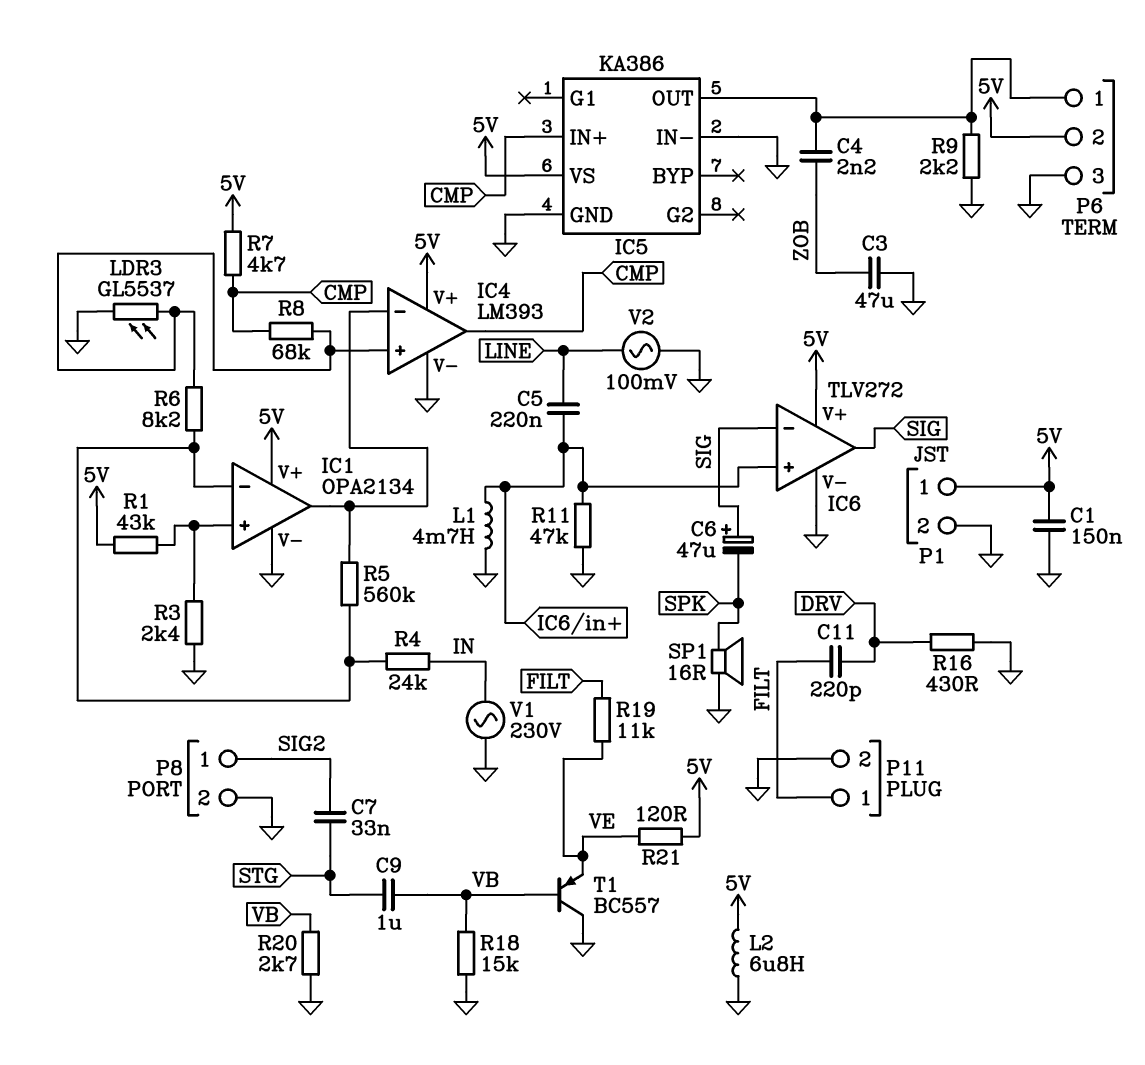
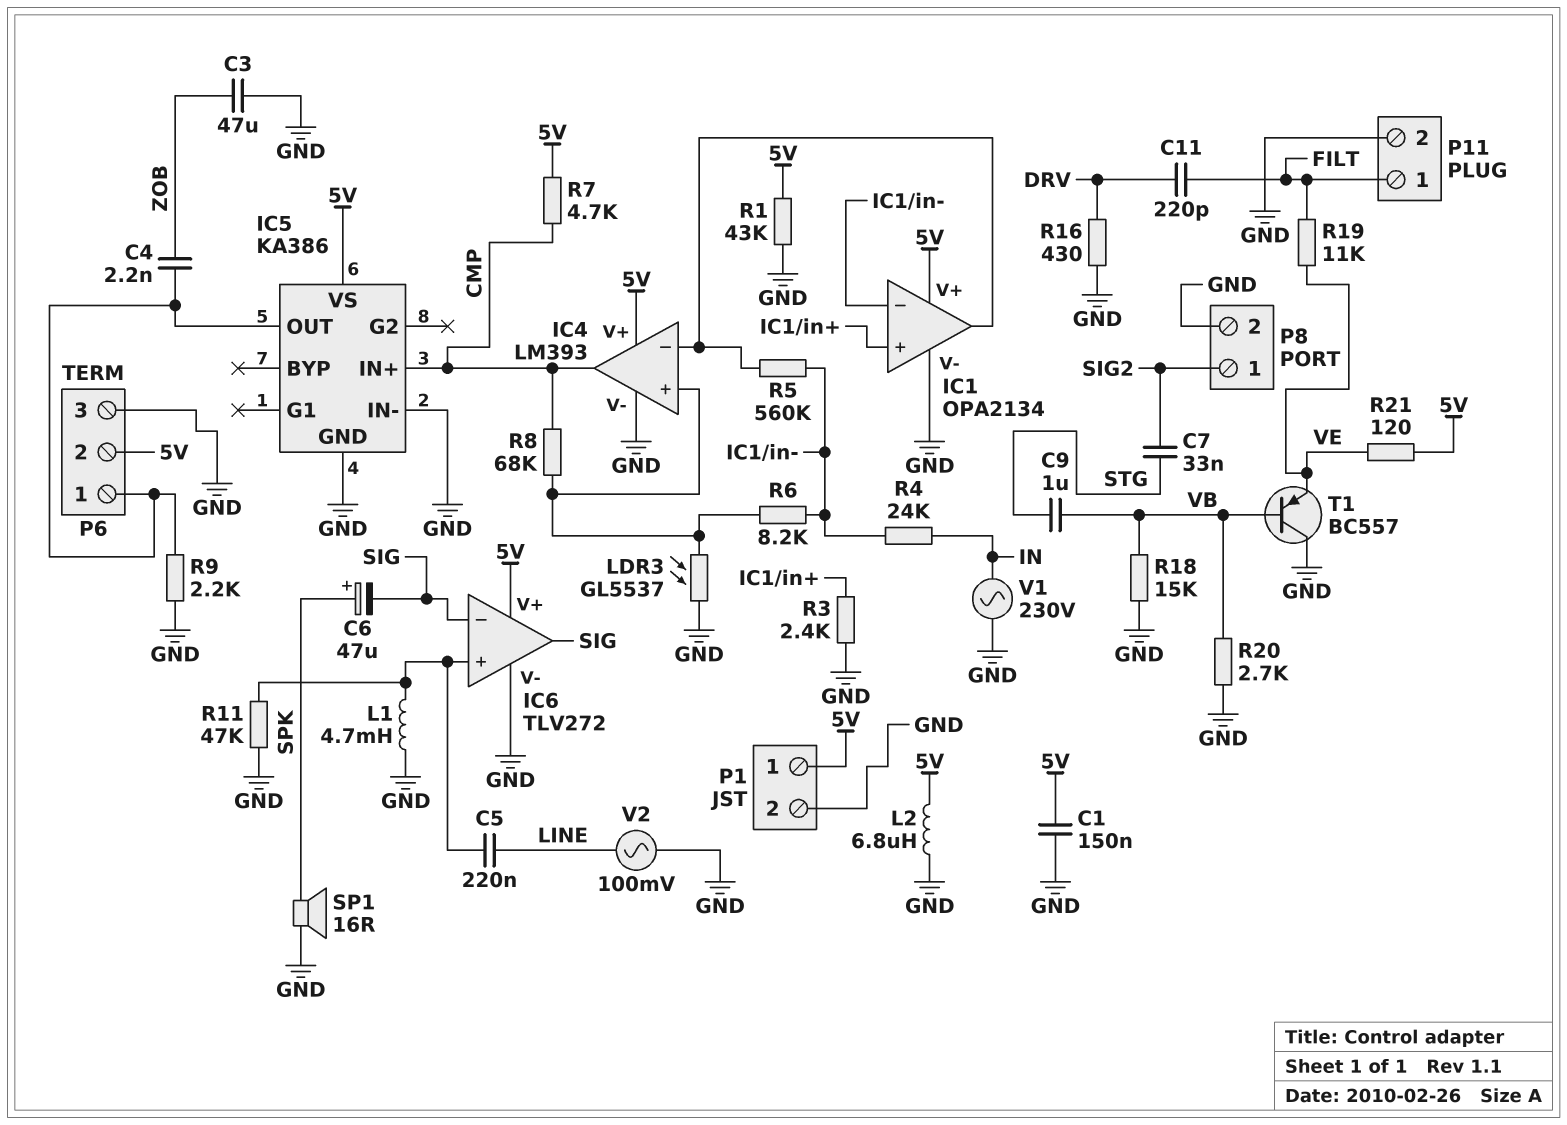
C6: 47uF (plus SIG, minus SPK) -> 47uF (plus SPK, minus SIG)
R1: 43k (5V, IC1/in+) -> 43k (5V, GND)

